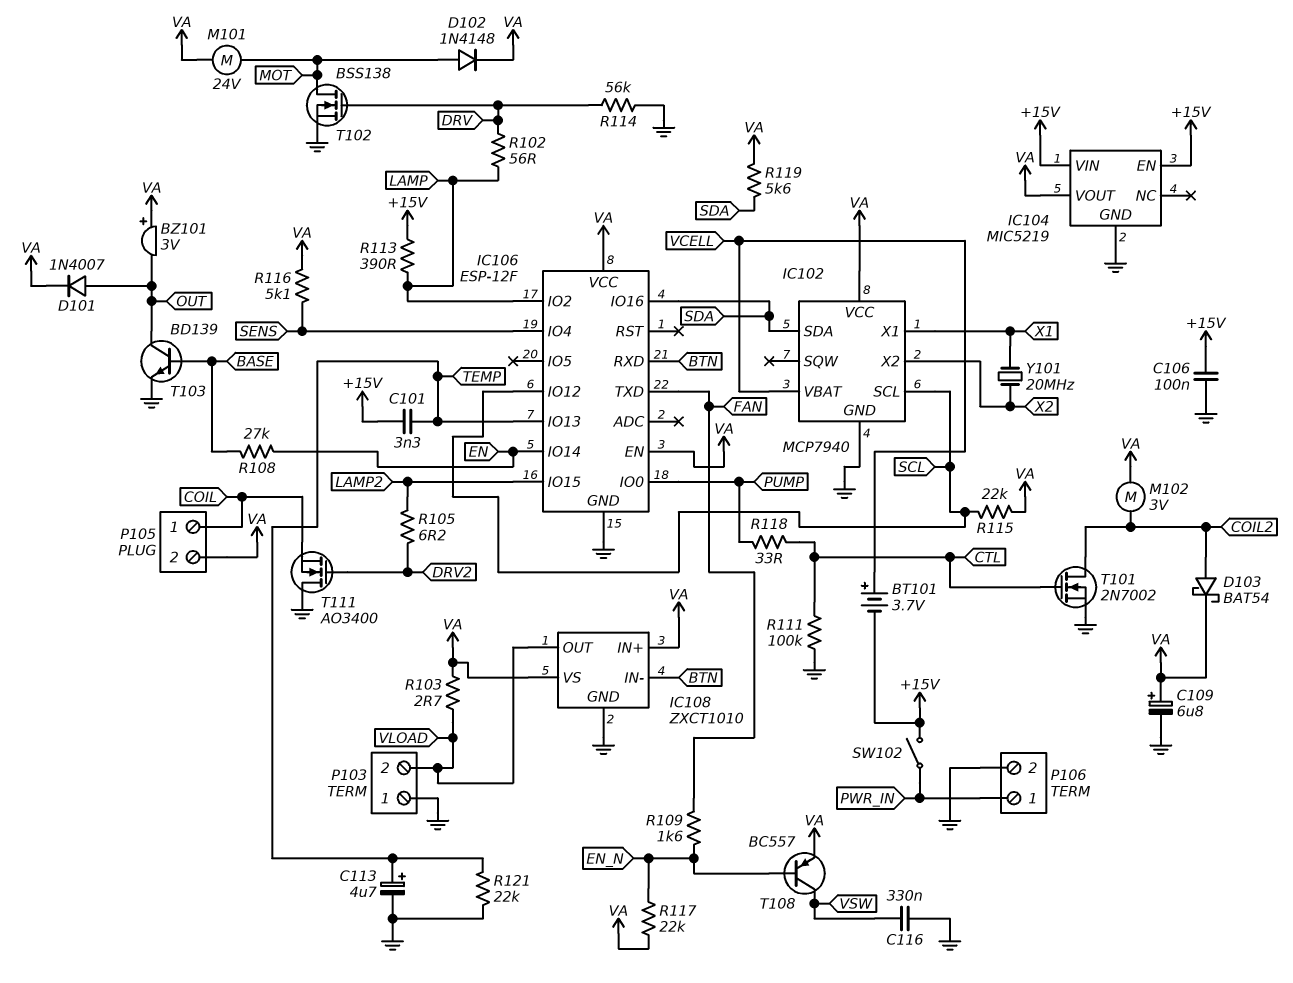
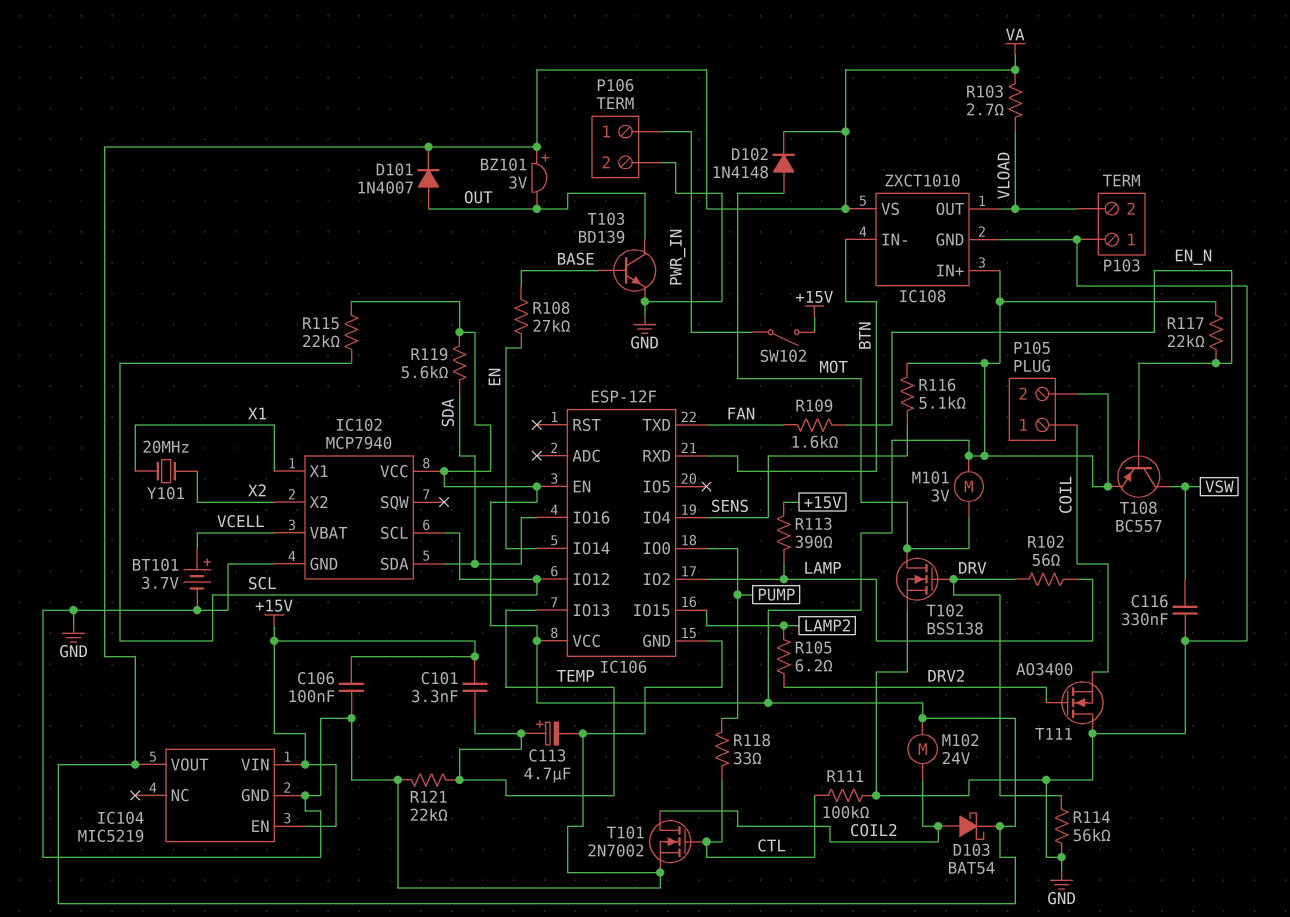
BT101: 3.7V (plus VCELL, minus +15V) -> 3.7V (plus VCELL, minus GND)
C109: 6.8uF (plus VA, minus GND) -> none
M101: motor 24V (MOT, VA) -> motor 3V (MOT, VA)
M102: motor 3V (COIL2, VA) -> motor 24V (COIL2, VA)

